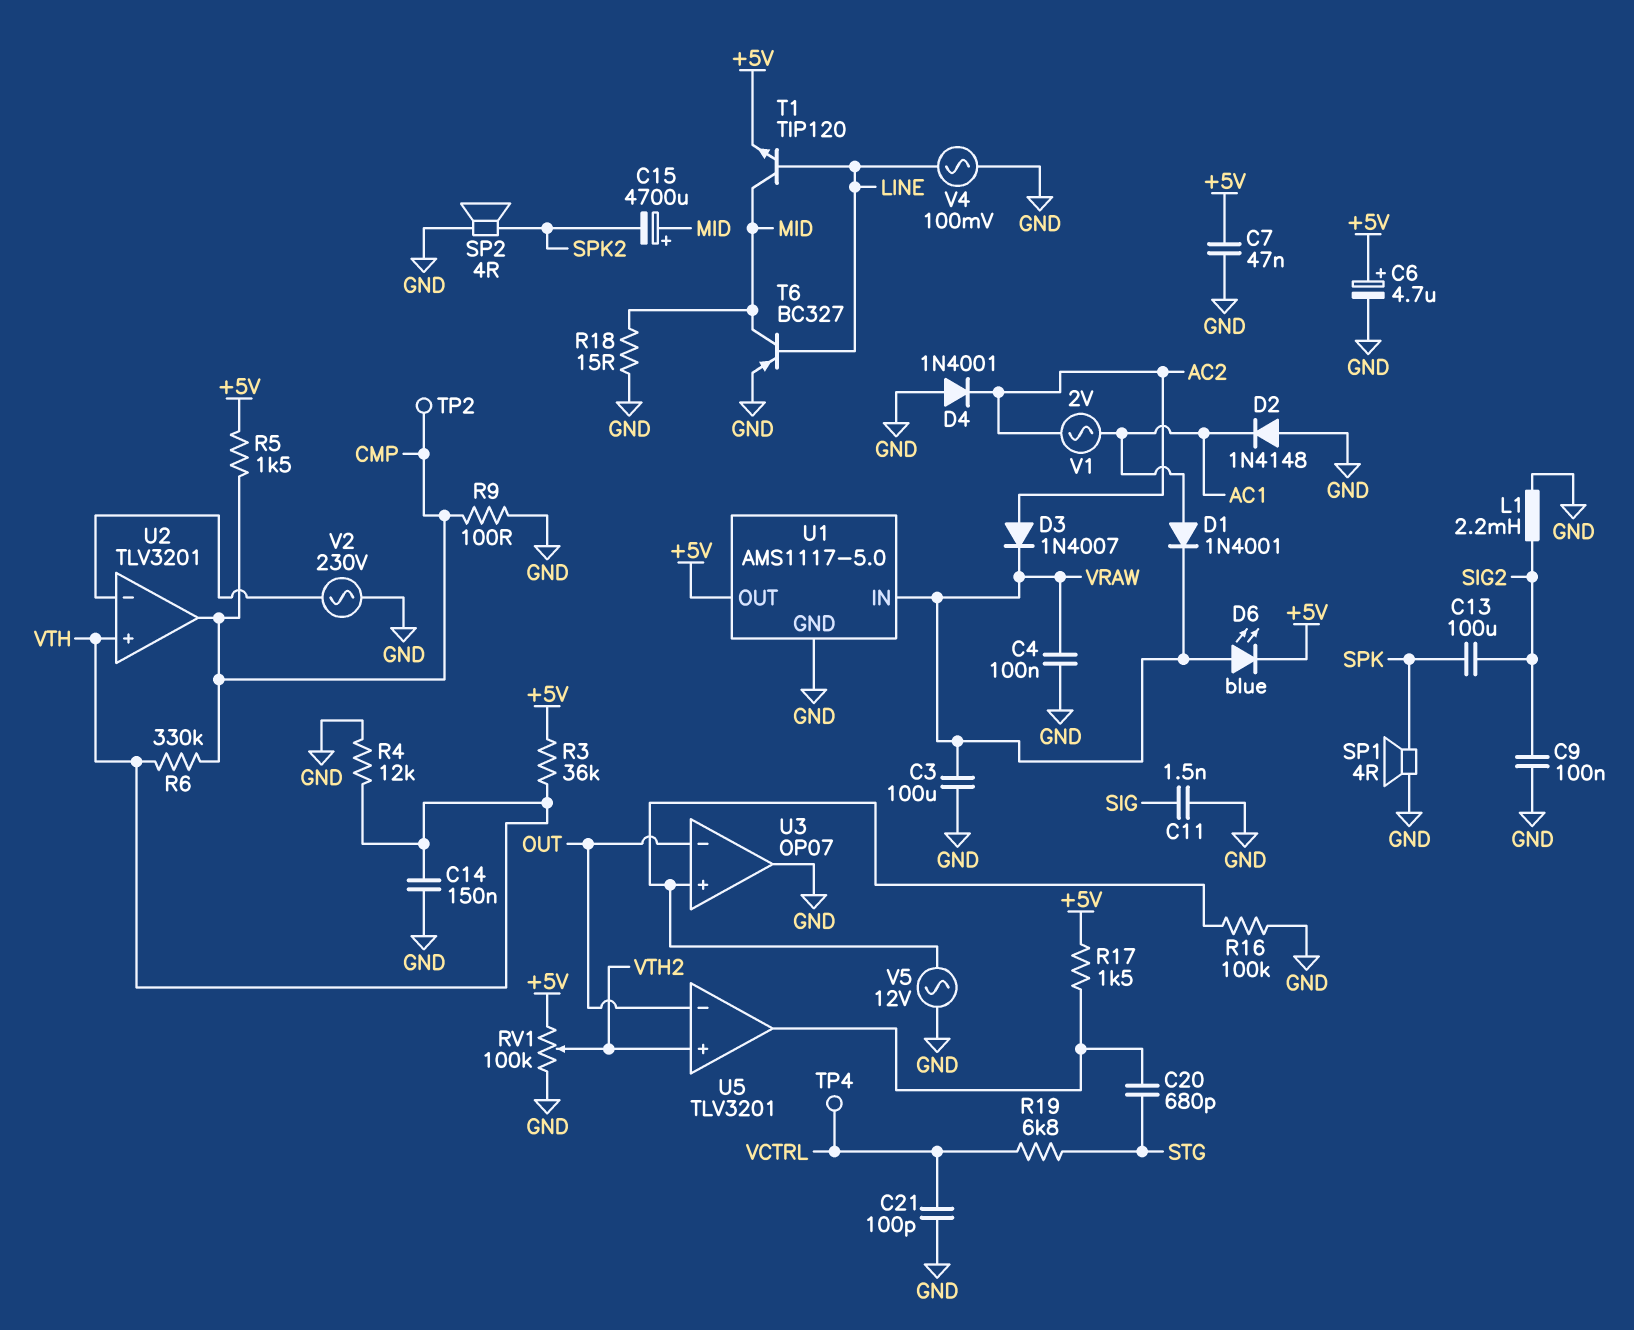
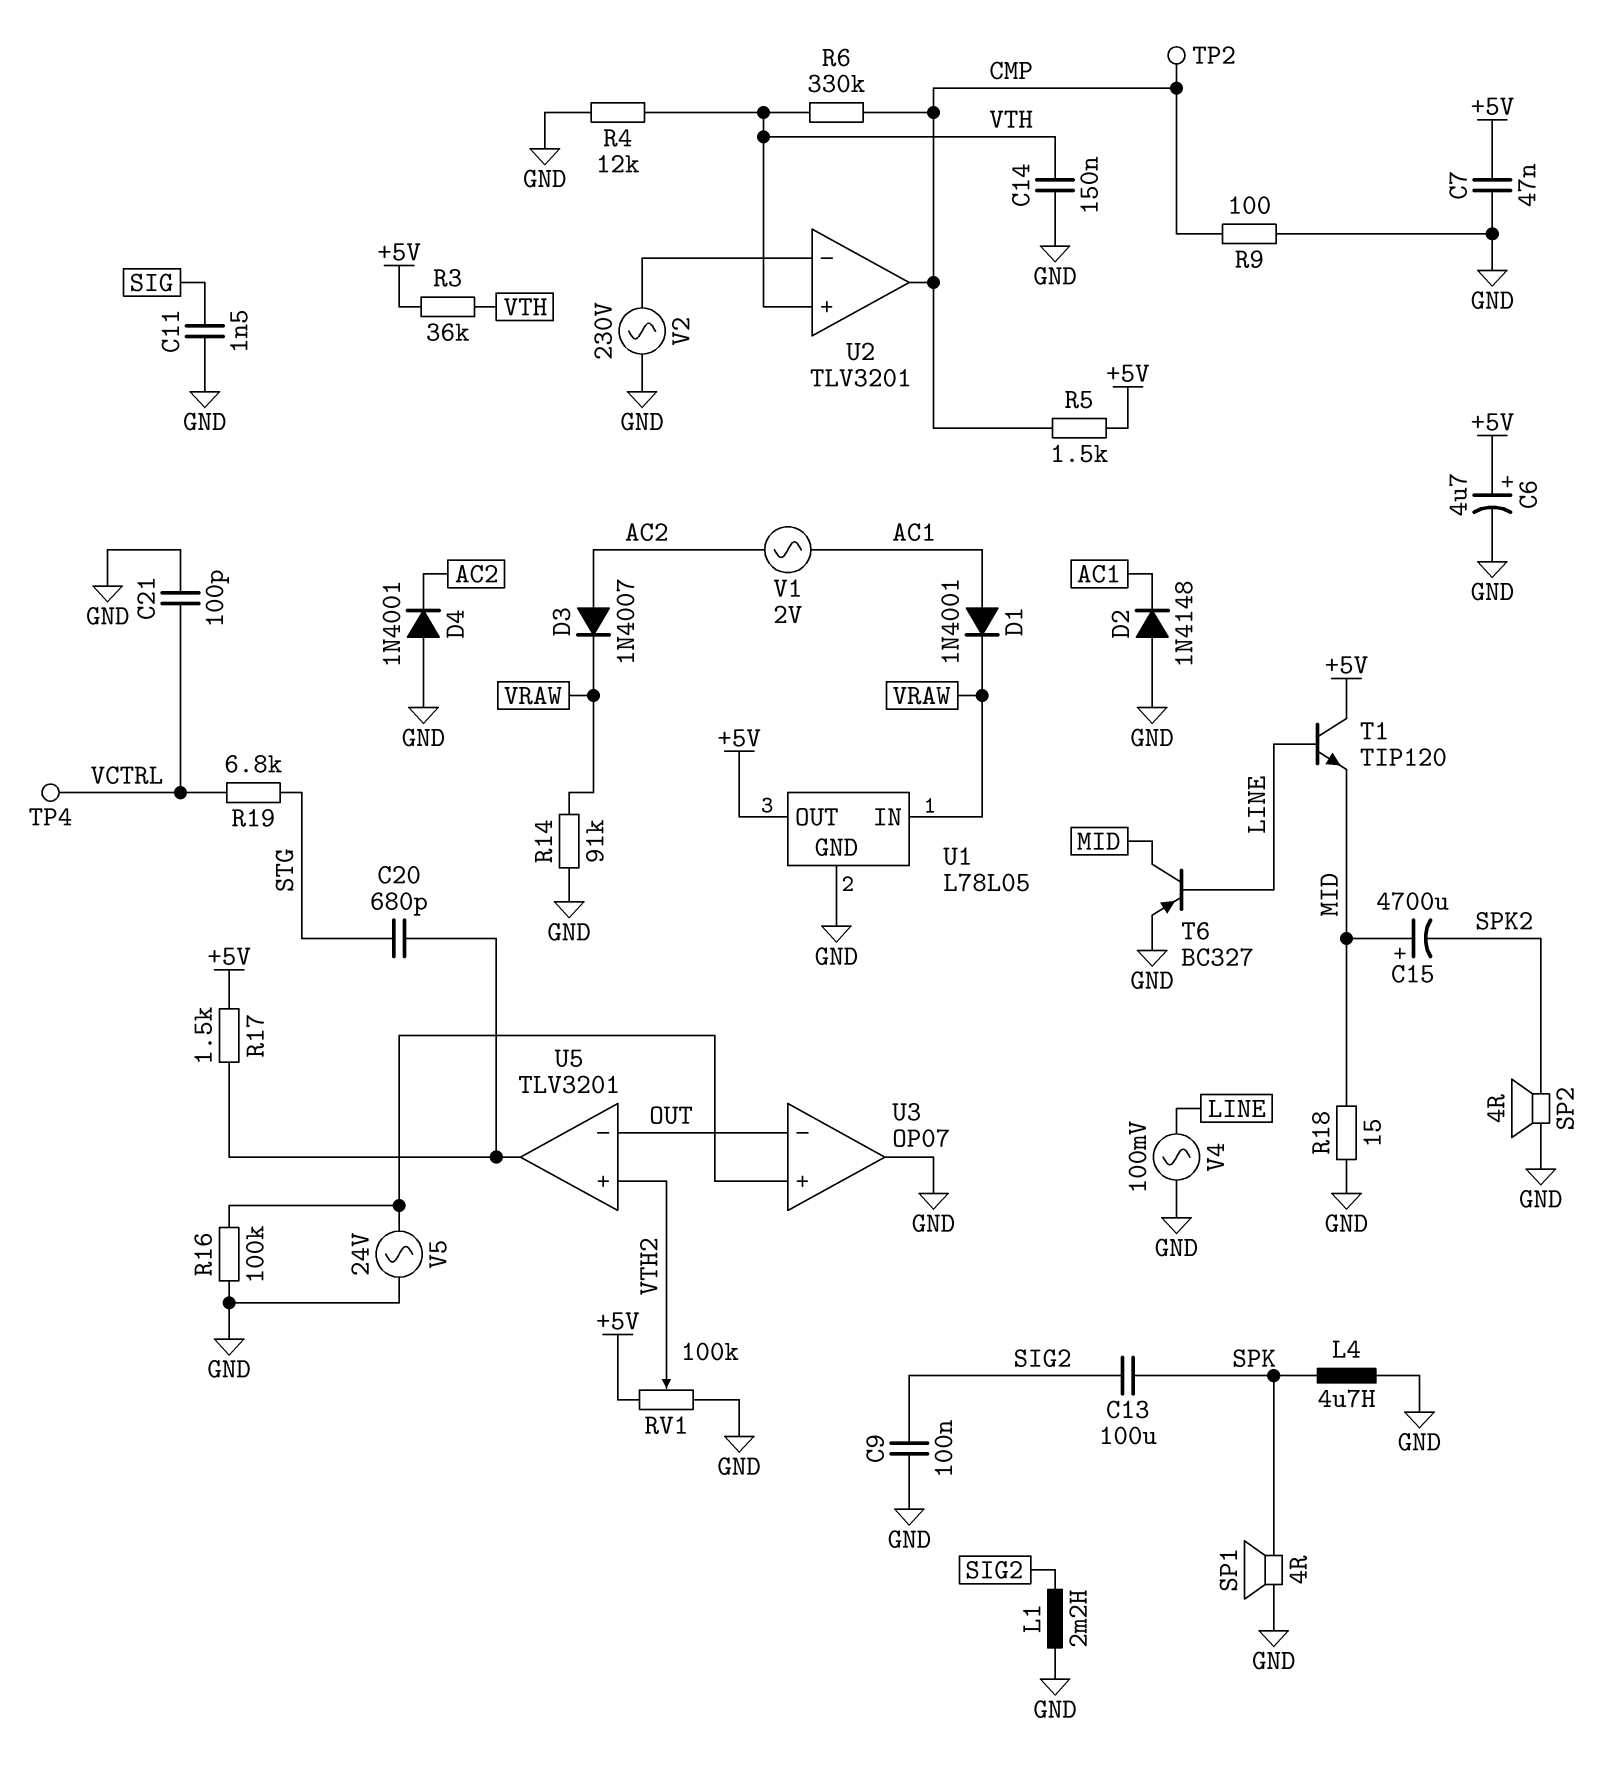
C3: 100uF (GND, VRAW) -> none
C4: 100nF (GND, VRAW) -> none
D6: LED blue (A VRAW, K +5V) -> none
L4: none -> 4.7uH (GND, SPK)
R14: none -> 91k (GND, VRAW)
T1: NPN TIP120 (B LINE, C MID, E +5V) -> NPN TIP120 (B LINE, C +5V, E MID)
U1: AMS1117-5.0 -> L78L05
V5: AC 12V (GND, U3/in+) -> AC 24V (GND, U3/in+)

